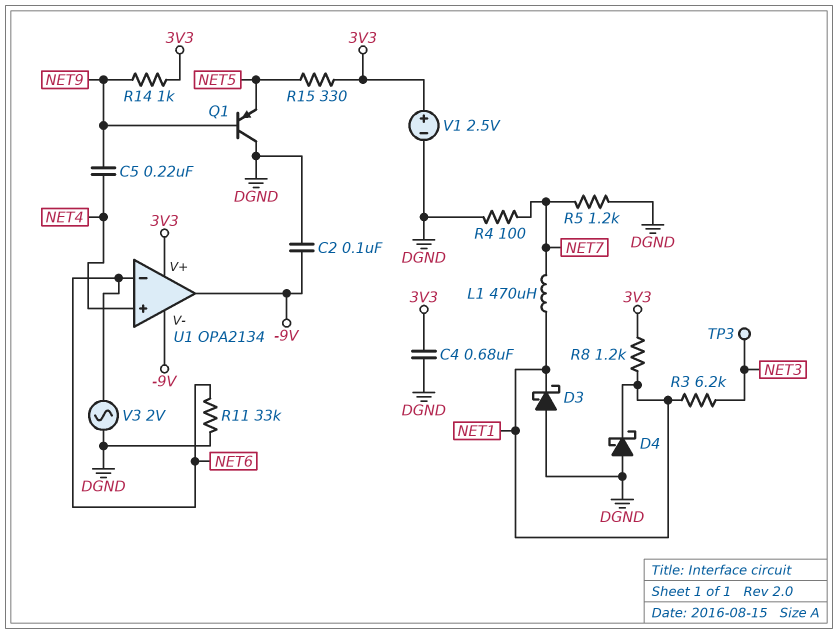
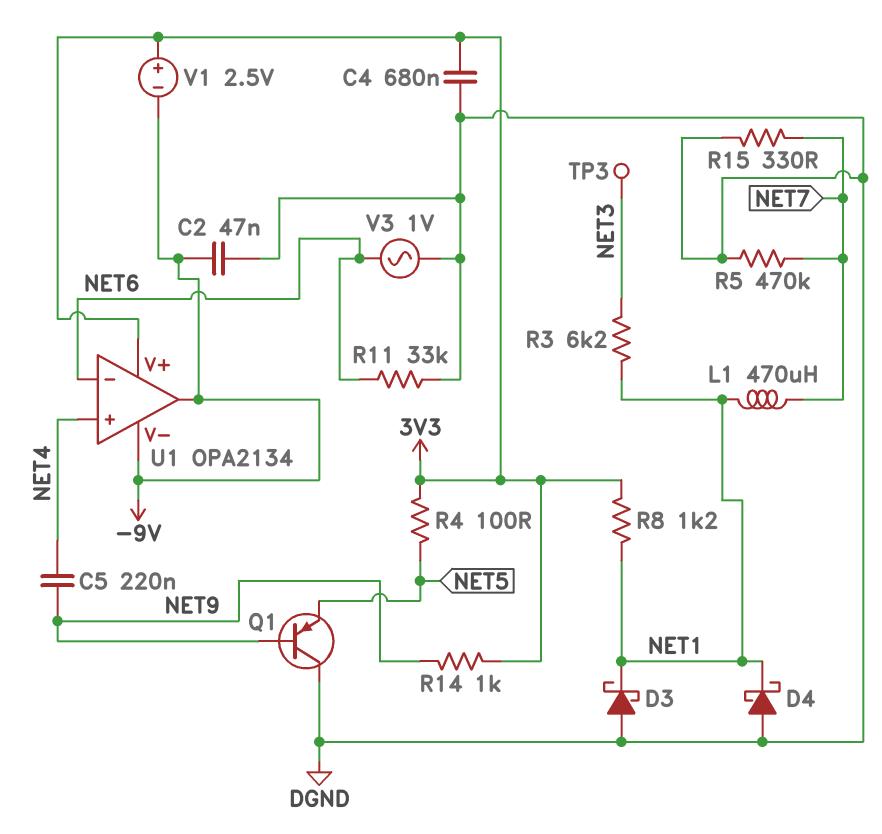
C2: 100nF (-9V, DGND) -> 47nF (-9V, DGND)
R4: 100 (DGND, NET7) -> 100 (3V3, NET5)
R5: 1.2k (DGND, NET7) -> 470k (DGND, NET7)
R15: 330 (3V3, NET5) -> 330 (DGND, NET7)
V1: 2.5V (plus 3V3, minus DGND) -> 2.5V (plus 3V3, minus -9V)
V3: AC 2V (DGND, NET6) -> AC 1V (DGND, NET6)

